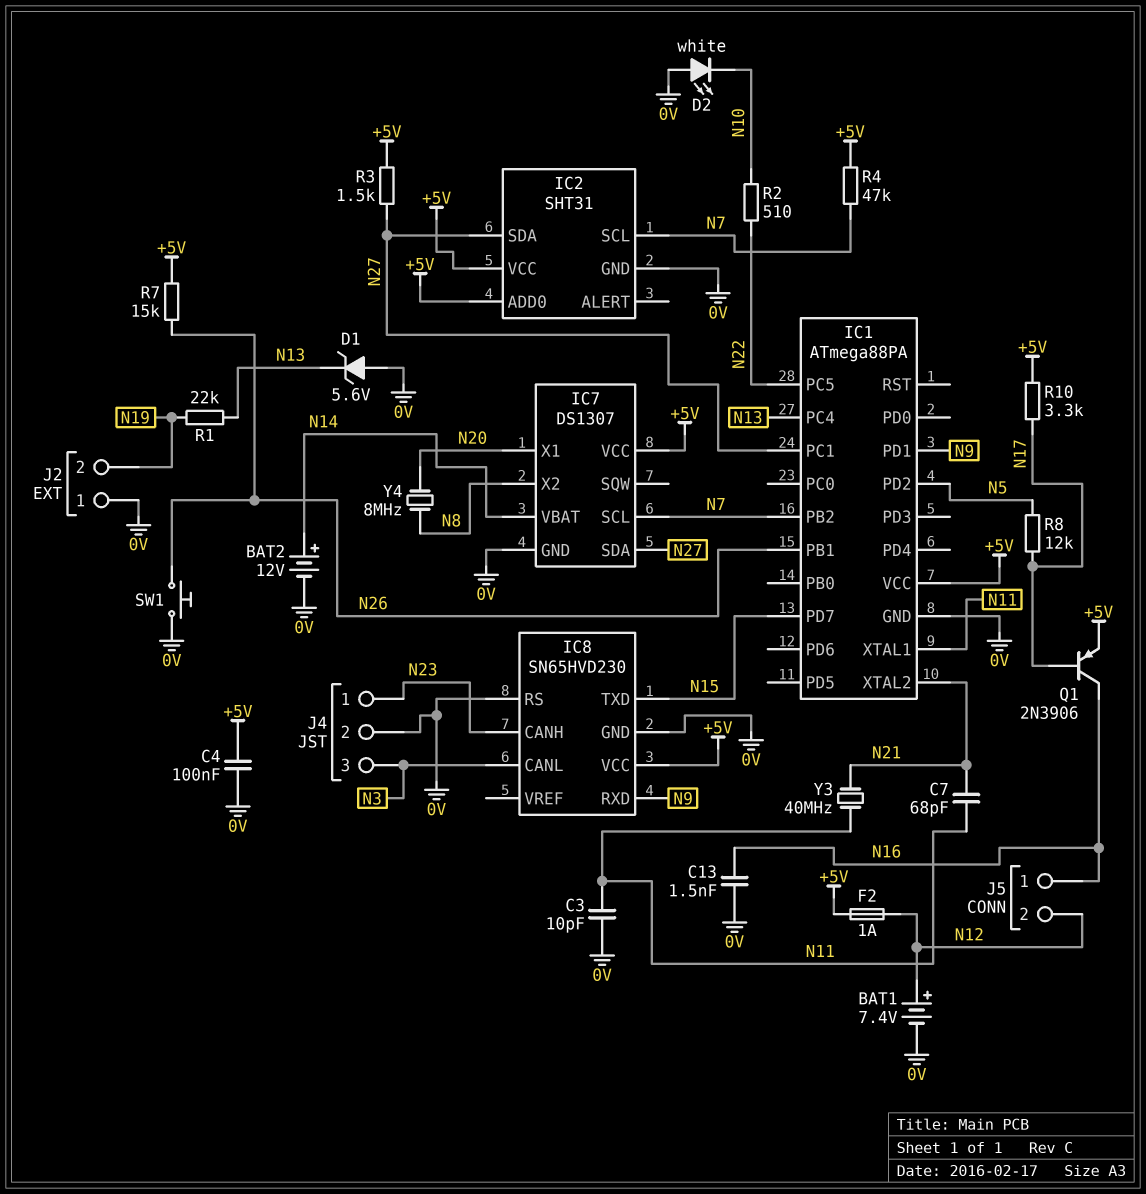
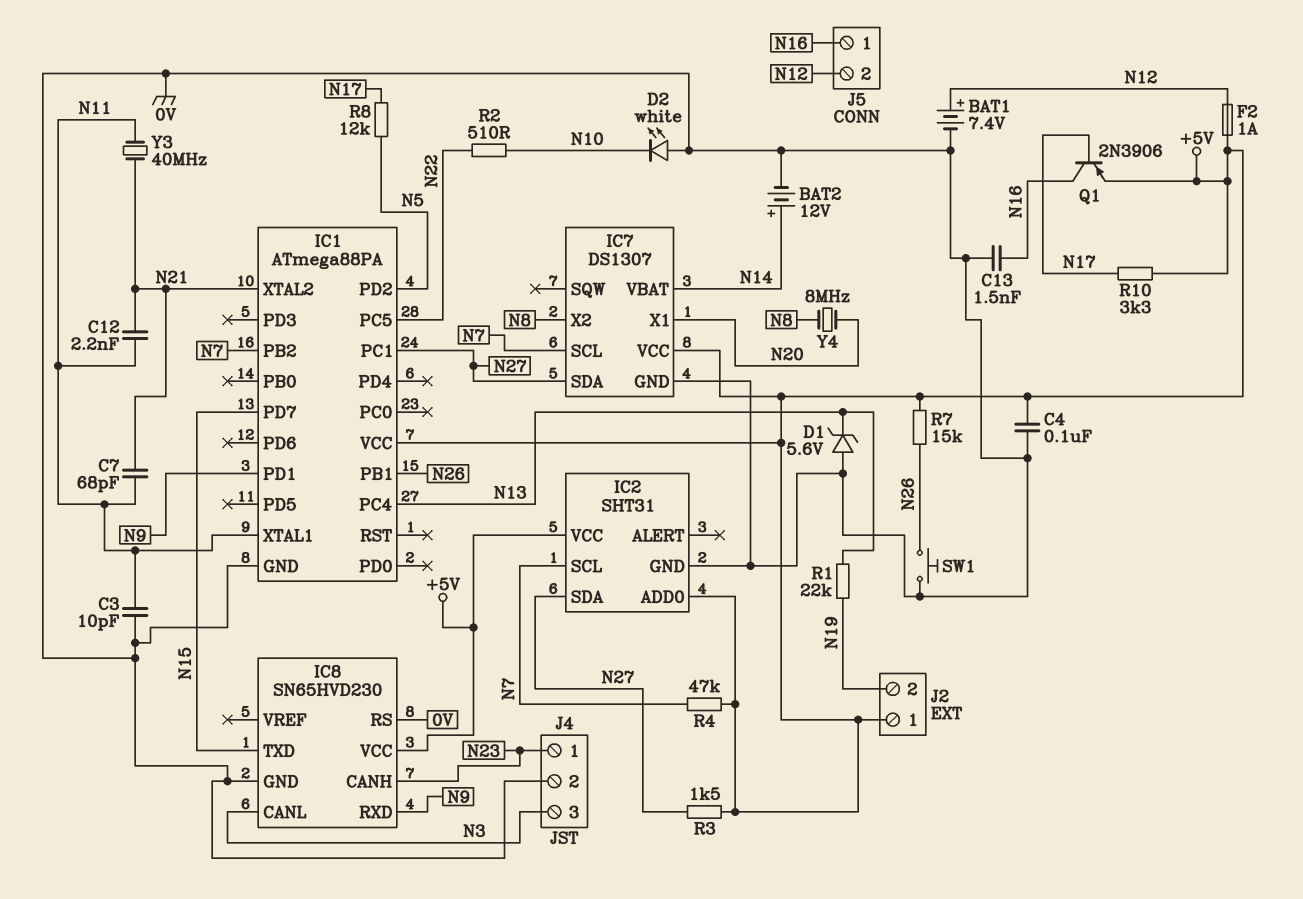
C12: none -> 2.2nF (N11, N21)
J2 pin 1: 0V -> +5V

